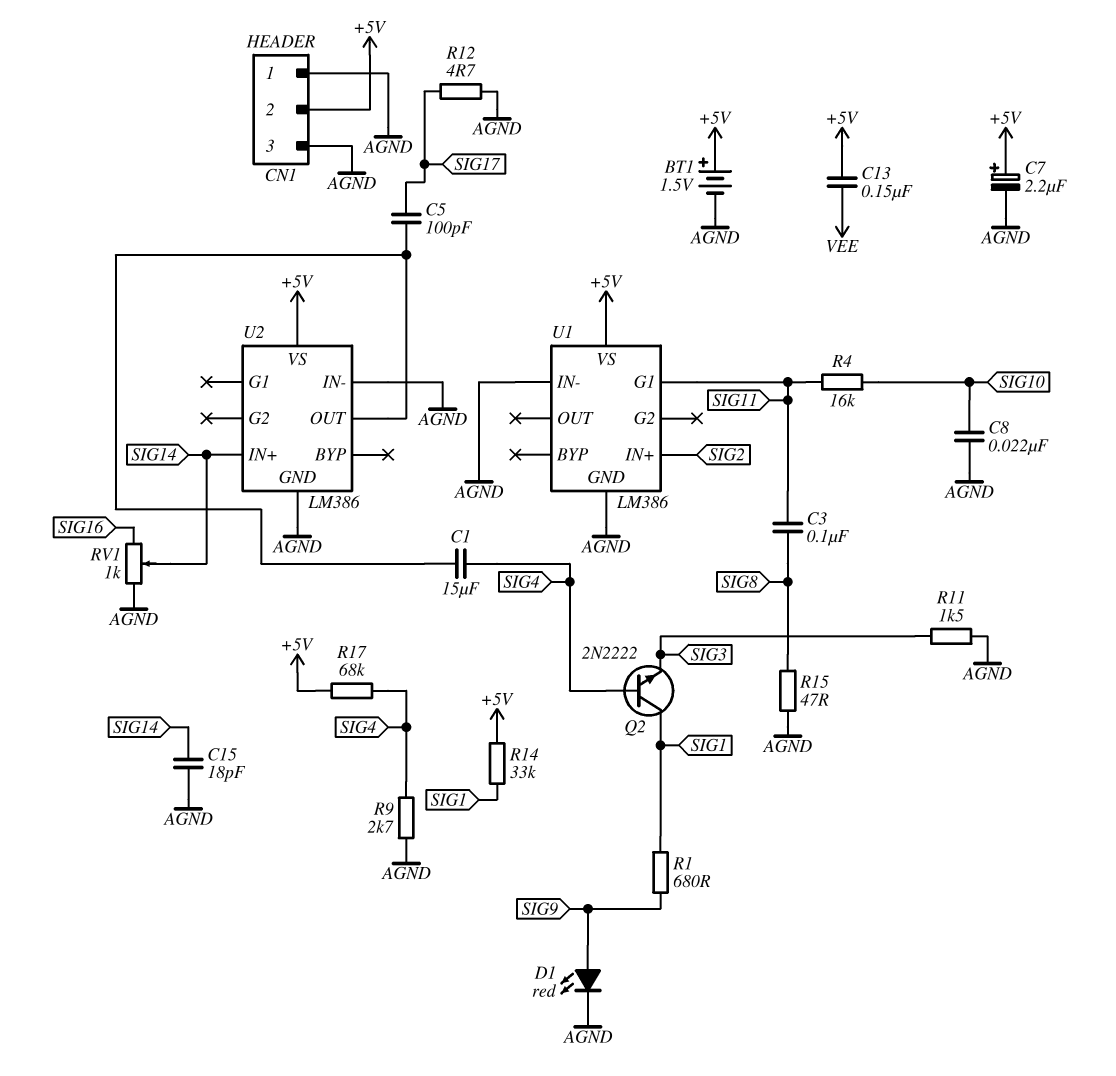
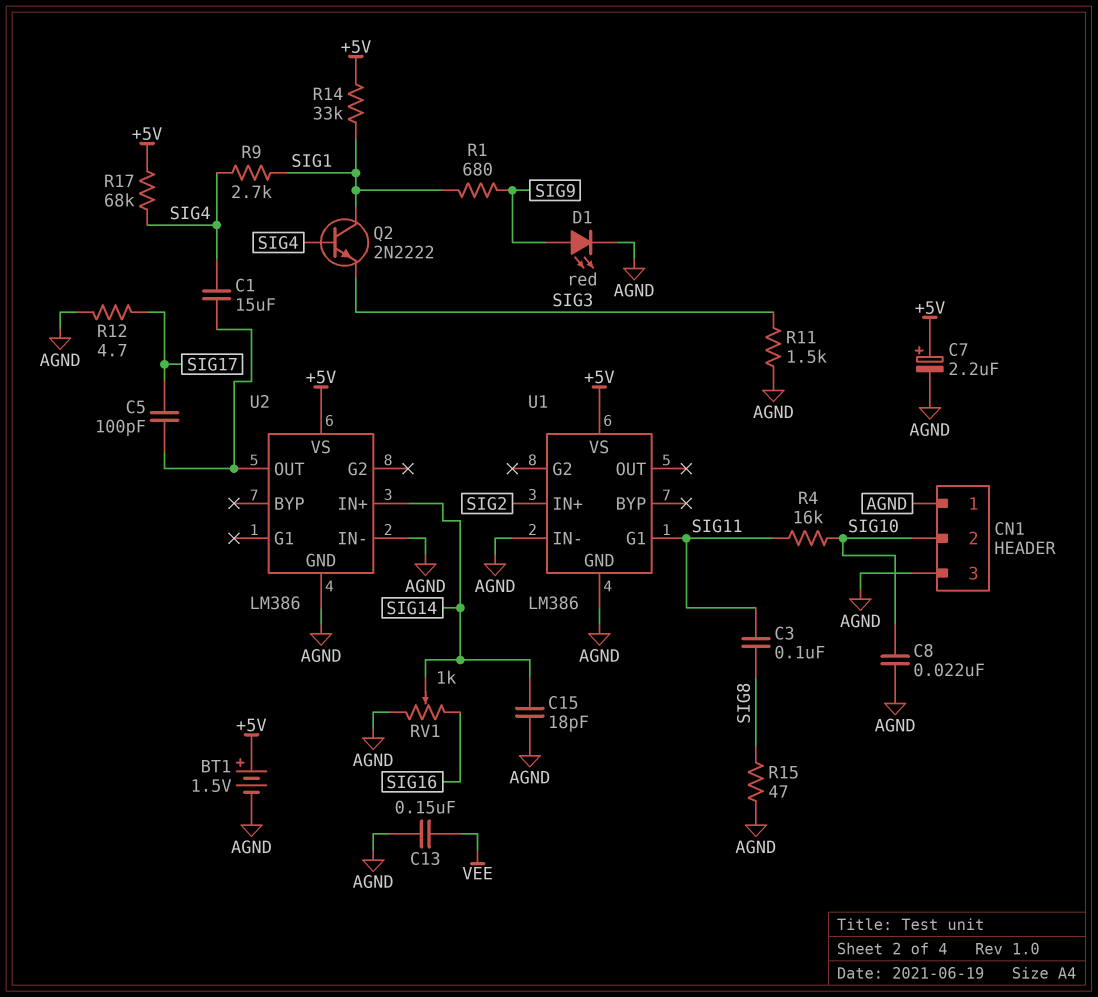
C13: 150nF (+5V, VEE) -> 150nF (AGND, VEE)
CN1 pin 2: +5V -> SIG10
R9: 2.7k (AGND, SIG4) -> 2.7k (SIG1, SIG4)

